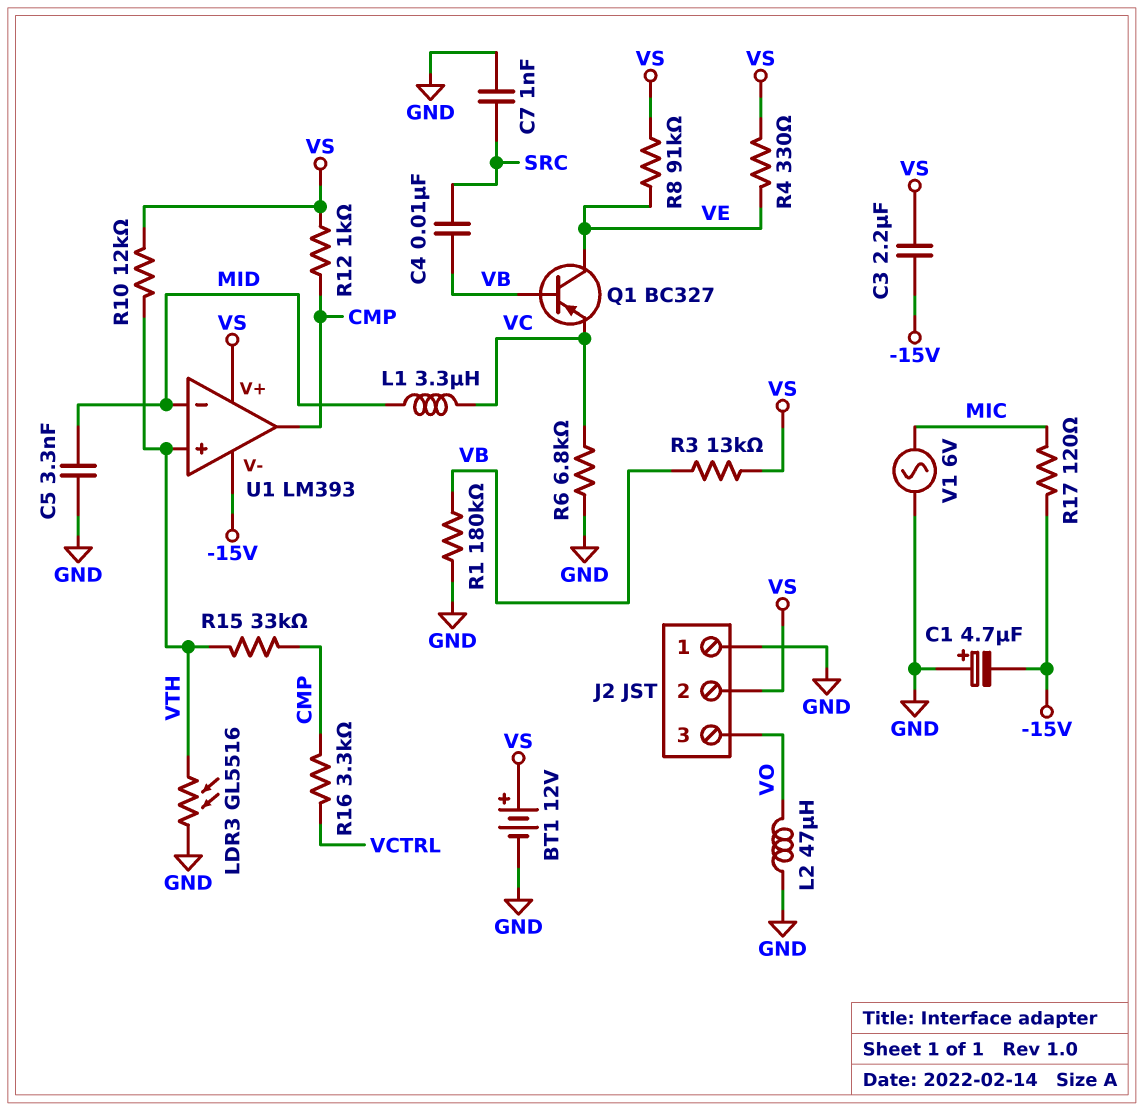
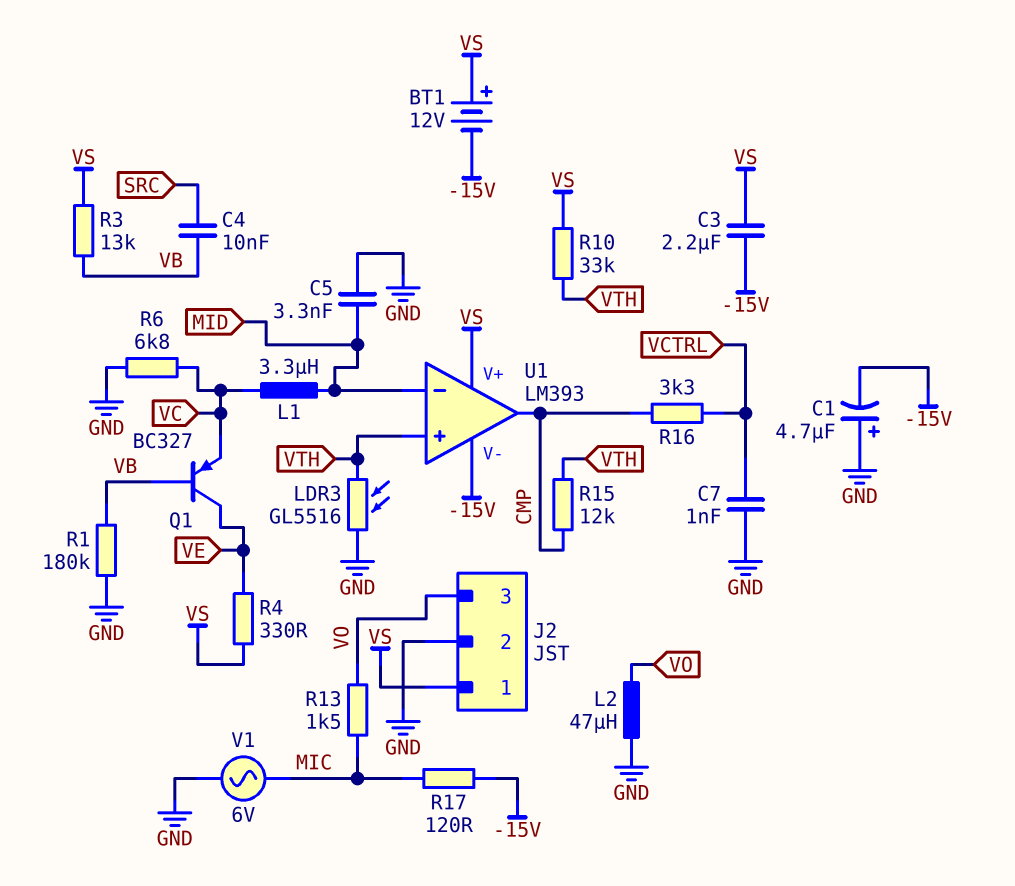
BT1: 12V (plus VS, minus GND) -> 12V (plus VS, minus -15V)
C7: 1nF (GND, SRC) -> 1nF (GND, VCTRL)
J2 pin 1: GND -> VS
J2 pin 2: VS -> GND
R8: 91k (VE, VS) -> none
R10: 12k (VS, VTH) -> 33k (VS, VTH)
R12: 1k (CMP, VS) -> none
R13: none -> 1.5k (MIC, VO)
R15: 33k (CMP, VTH) -> 12k (CMP, VTH)

